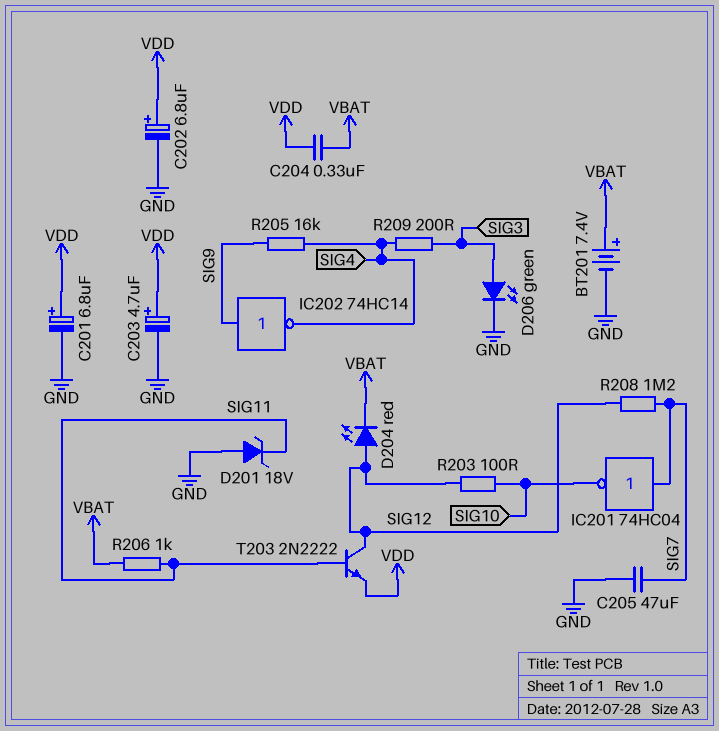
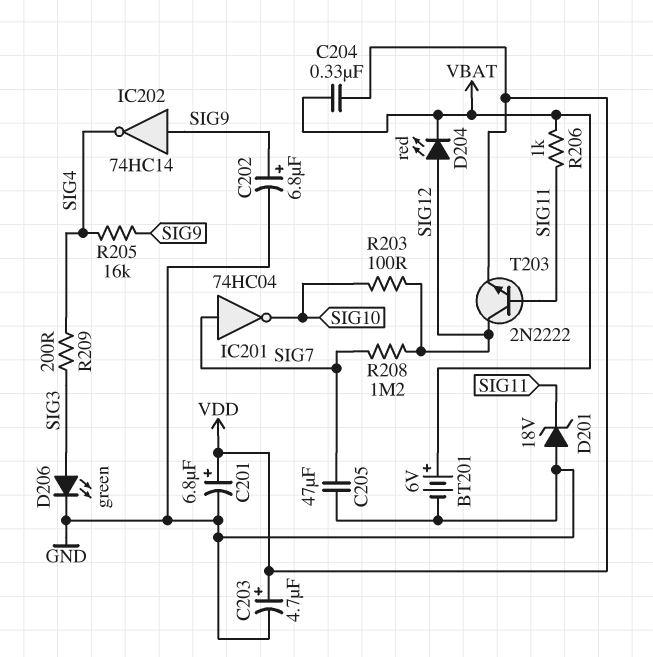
BT201: 7.4V (plus VBAT, minus GND) -> 6V (plus VBAT, minus GND)
C202: 6.8uF (plus VDD, minus GND) -> 6.8uF (plus SIG9, minus GND)

